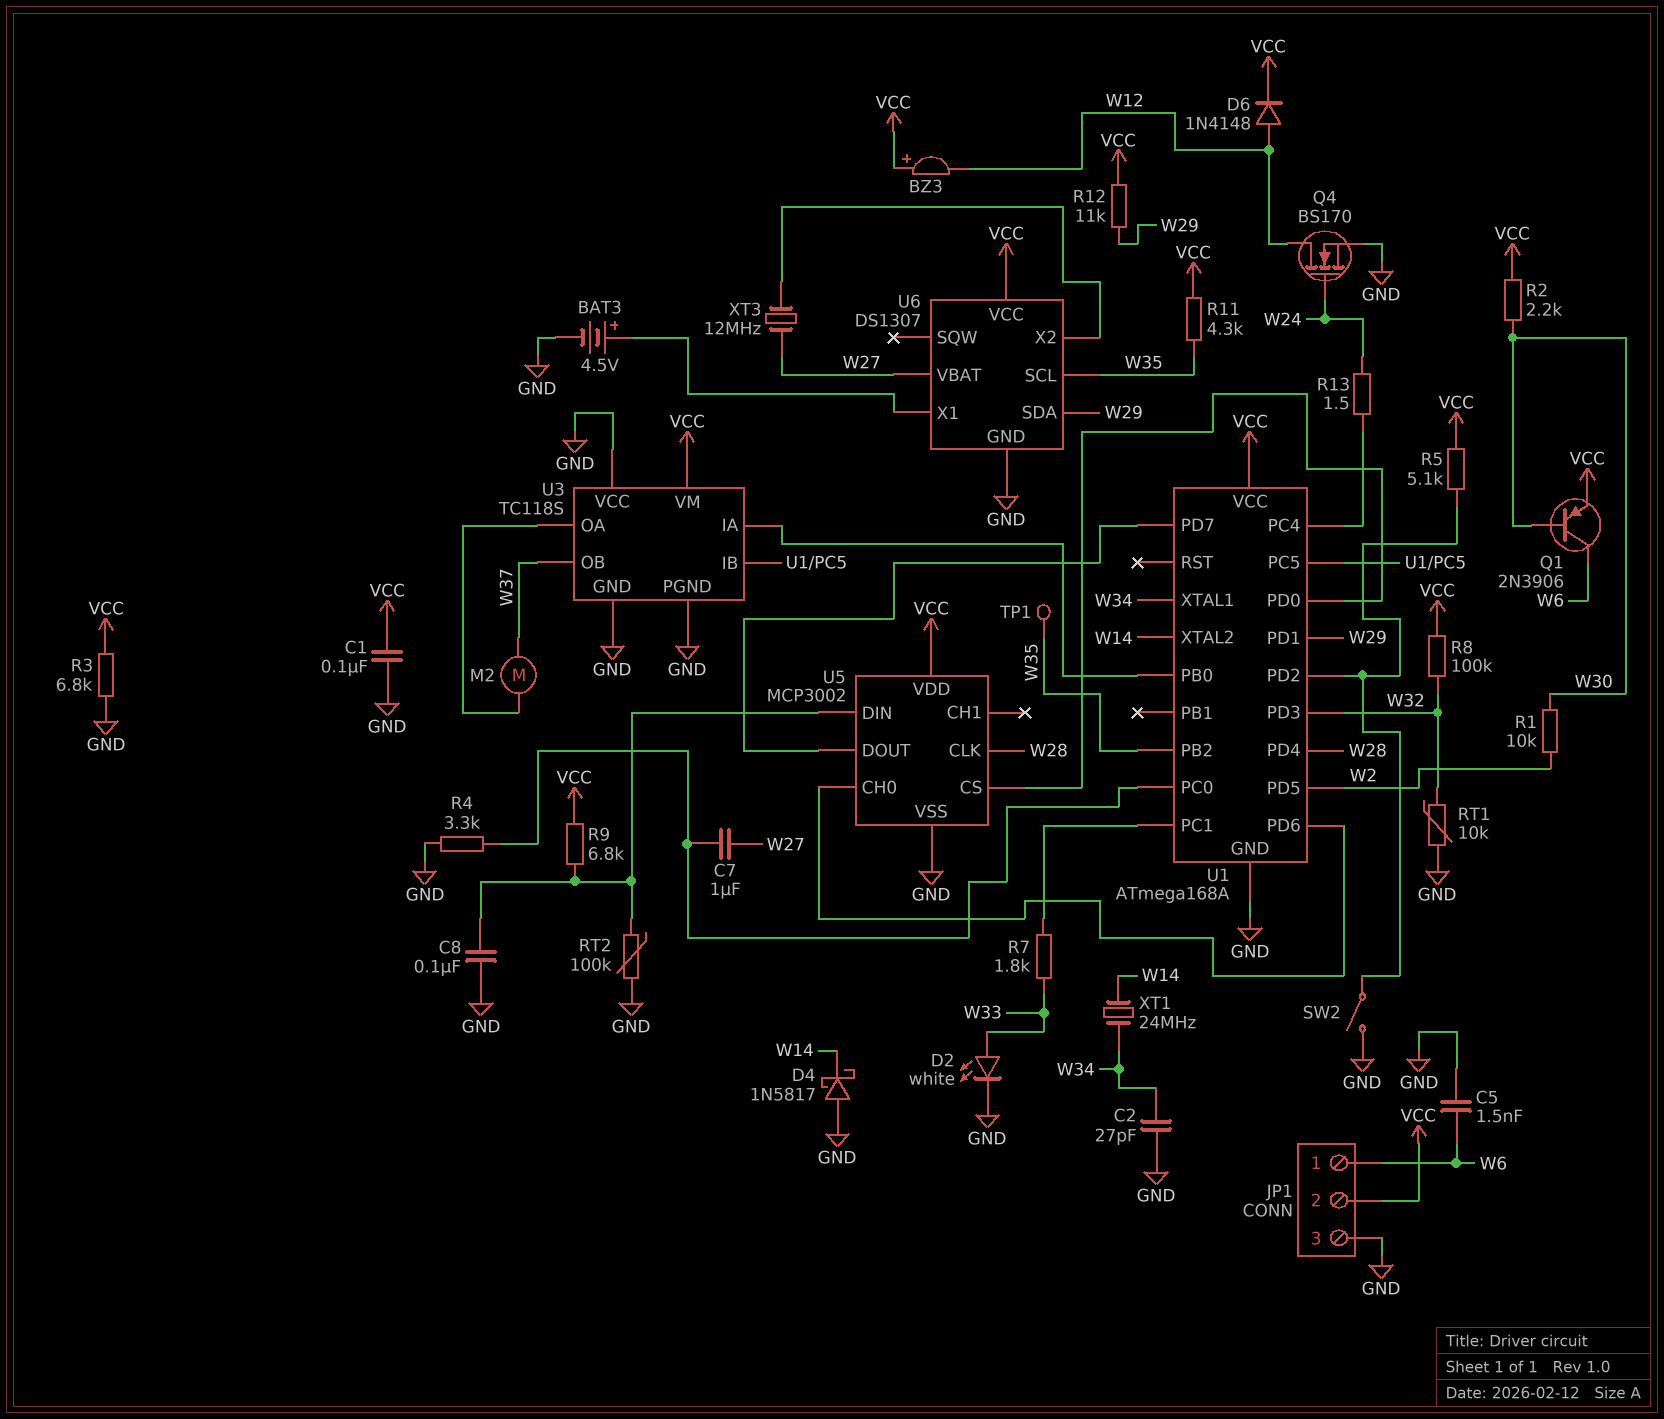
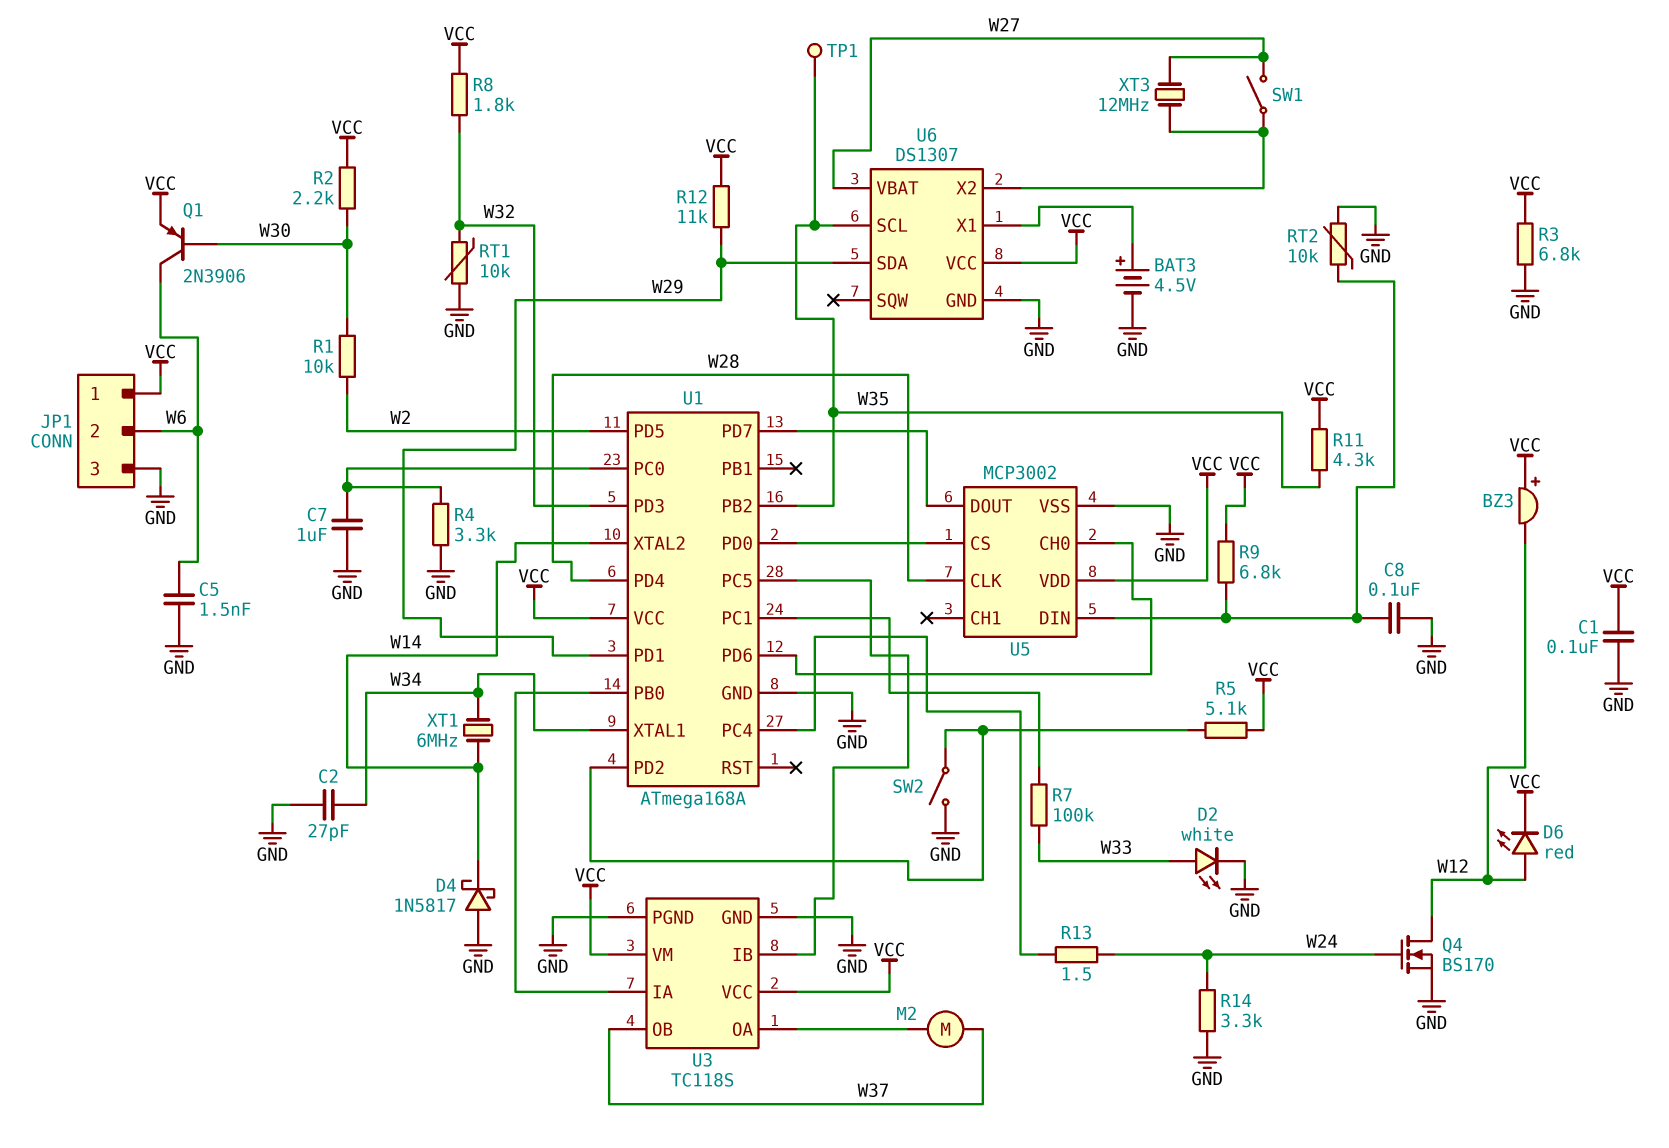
C7: 1uF (U1/PC0, W27) -> 1uF (GND, U1/PC0)
D6: diode 1N4148 (A W12, K VCC) -> LED red (A W12, K VCC)
JP1 pin 1: W6 -> VCC
JP1 pin 2: VCC -> W6
R7: 1.8k (U1/PC1, W33) -> 100k (U1/PC1, W33)
R8: 100k (VCC, W32) -> 1.8k (VCC, W32)
R14: none -> 3.3k (GND, W24)
RT2: 100k (GND, U5/DIN) -> 10k (GND, U5/DIN)
SW1: none -> switch (U6/X2, W27)
U3 pin VCC: GND -> VCC
XT1: 24MHz (W14, W34) -> 6MHz (W14, W34)

